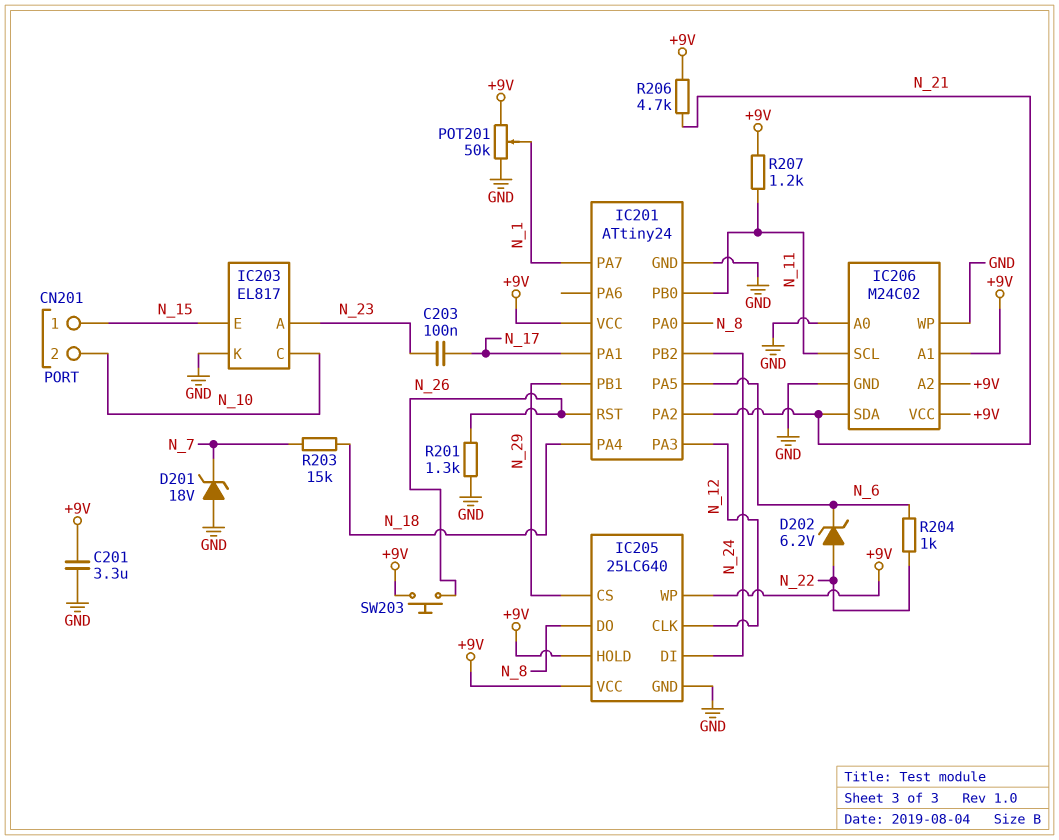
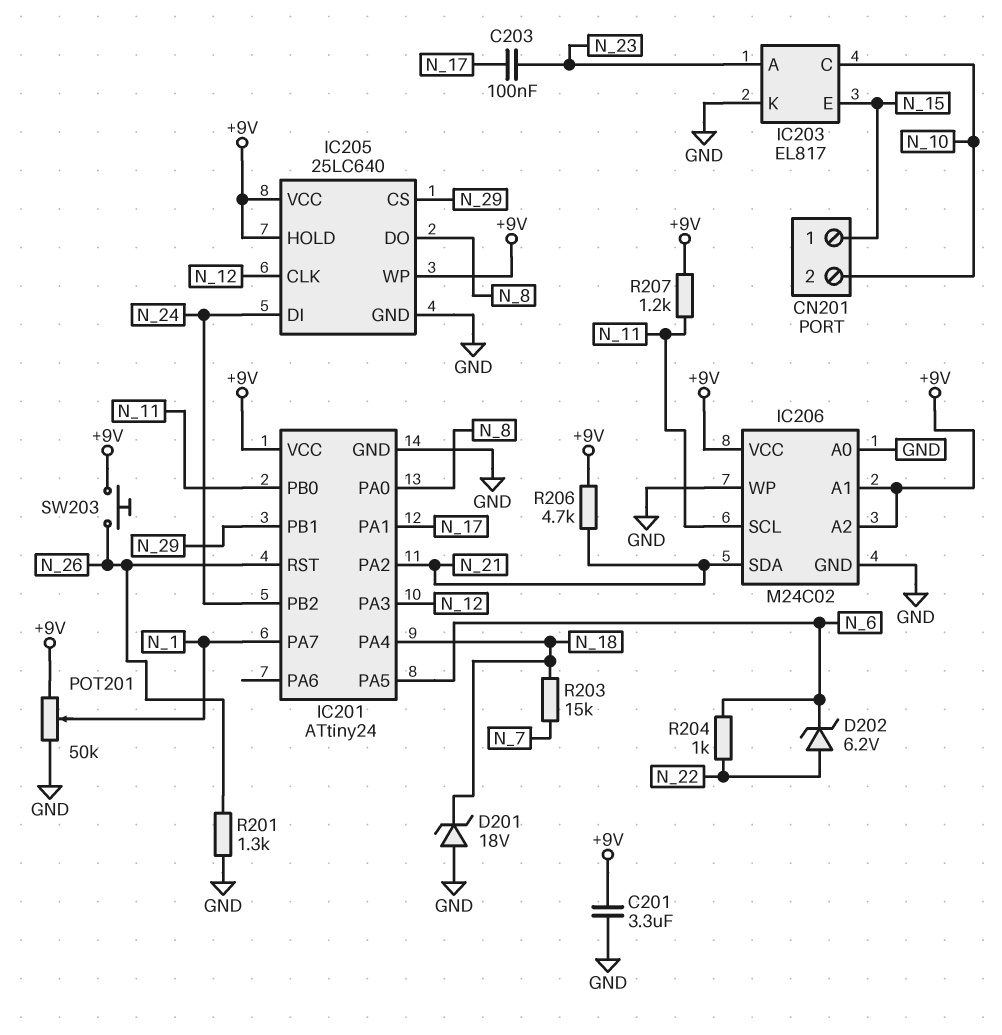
D201: zener 18V (A GND, K N_7) -> zener 18V (A GND, K N_18)

